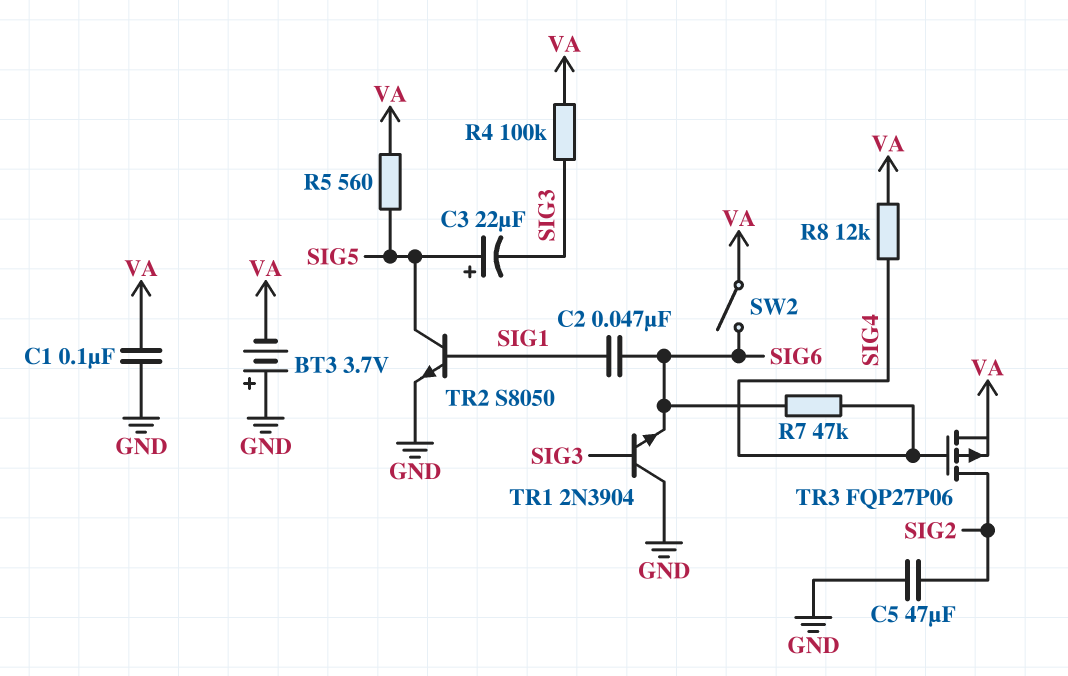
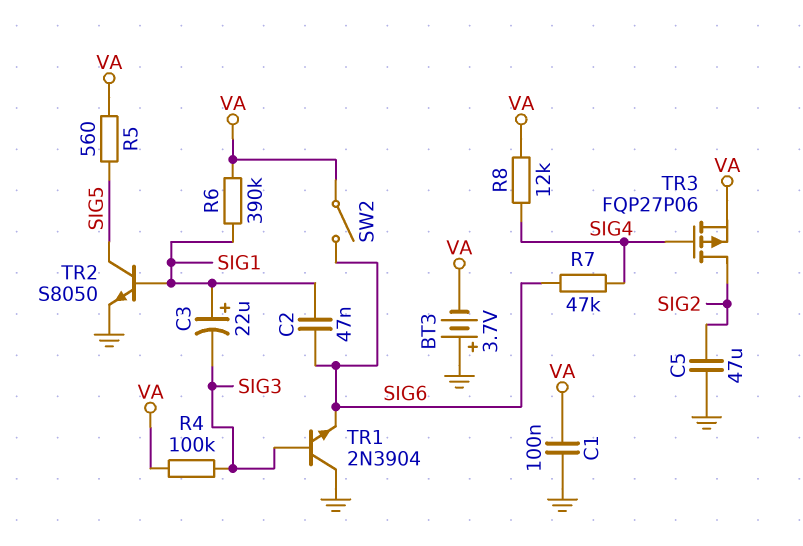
C3: 22uF (plus SIG5, minus SIG3) -> 22uF (plus SIG1, minus SIG3)
R6: none -> 390k (SIG1, VA)

